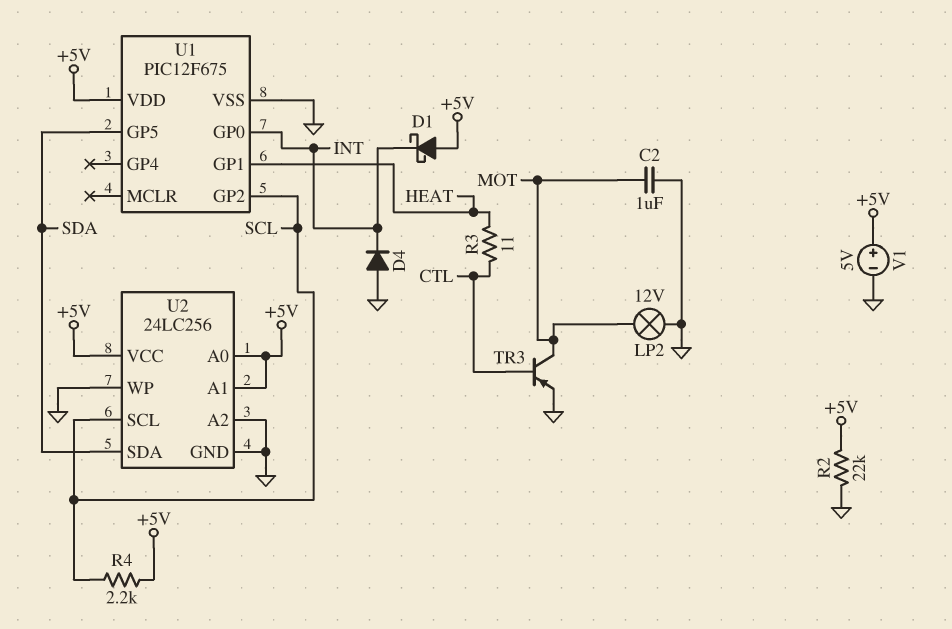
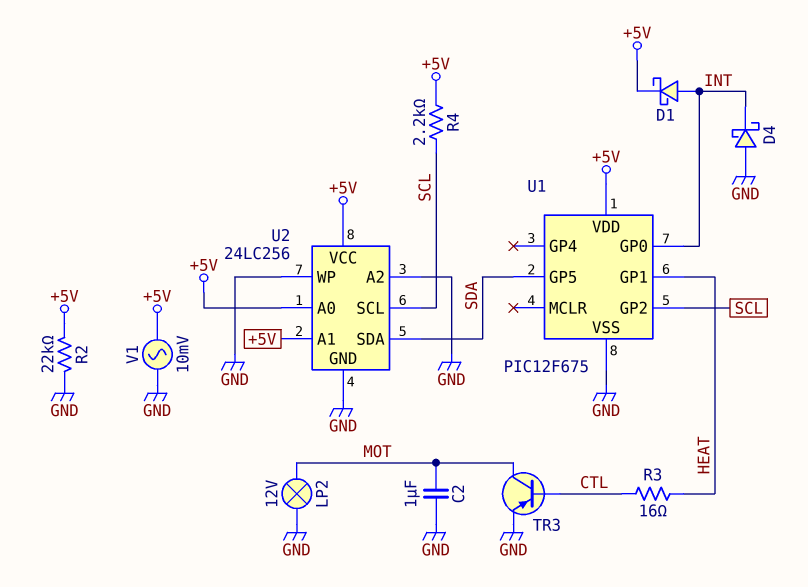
D1: schottky (A +5V, K INT) -> schottky (A INT, K +5V)
D4: diode (A GND, K INT) -> schottky (A GND, K INT)
R3: 11 (CTL, HEAT) -> 16 (CTL, HEAT)
V1: 5V (plus +5V, minus GND) -> AC 10mV (+5V, GND)

